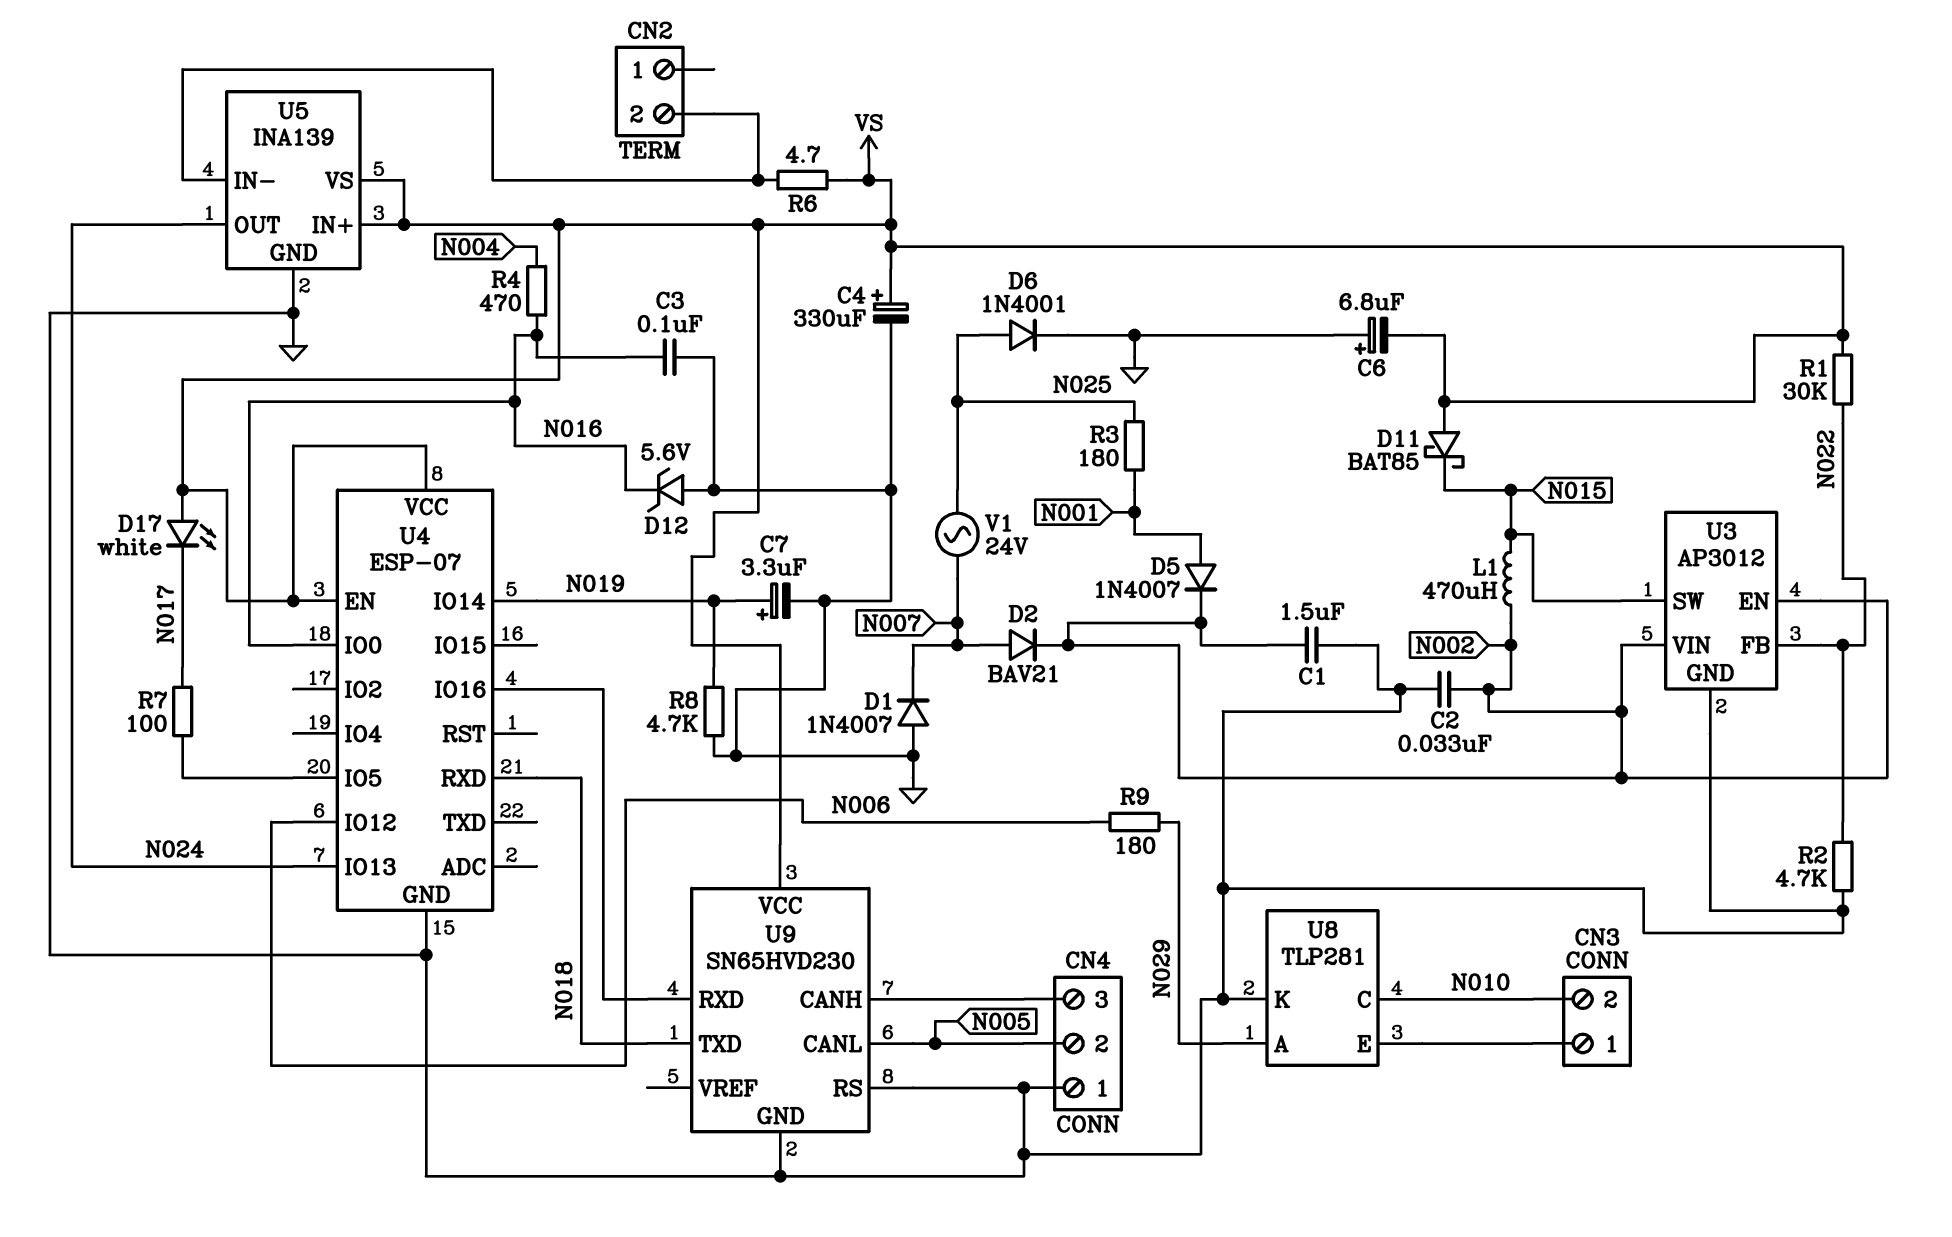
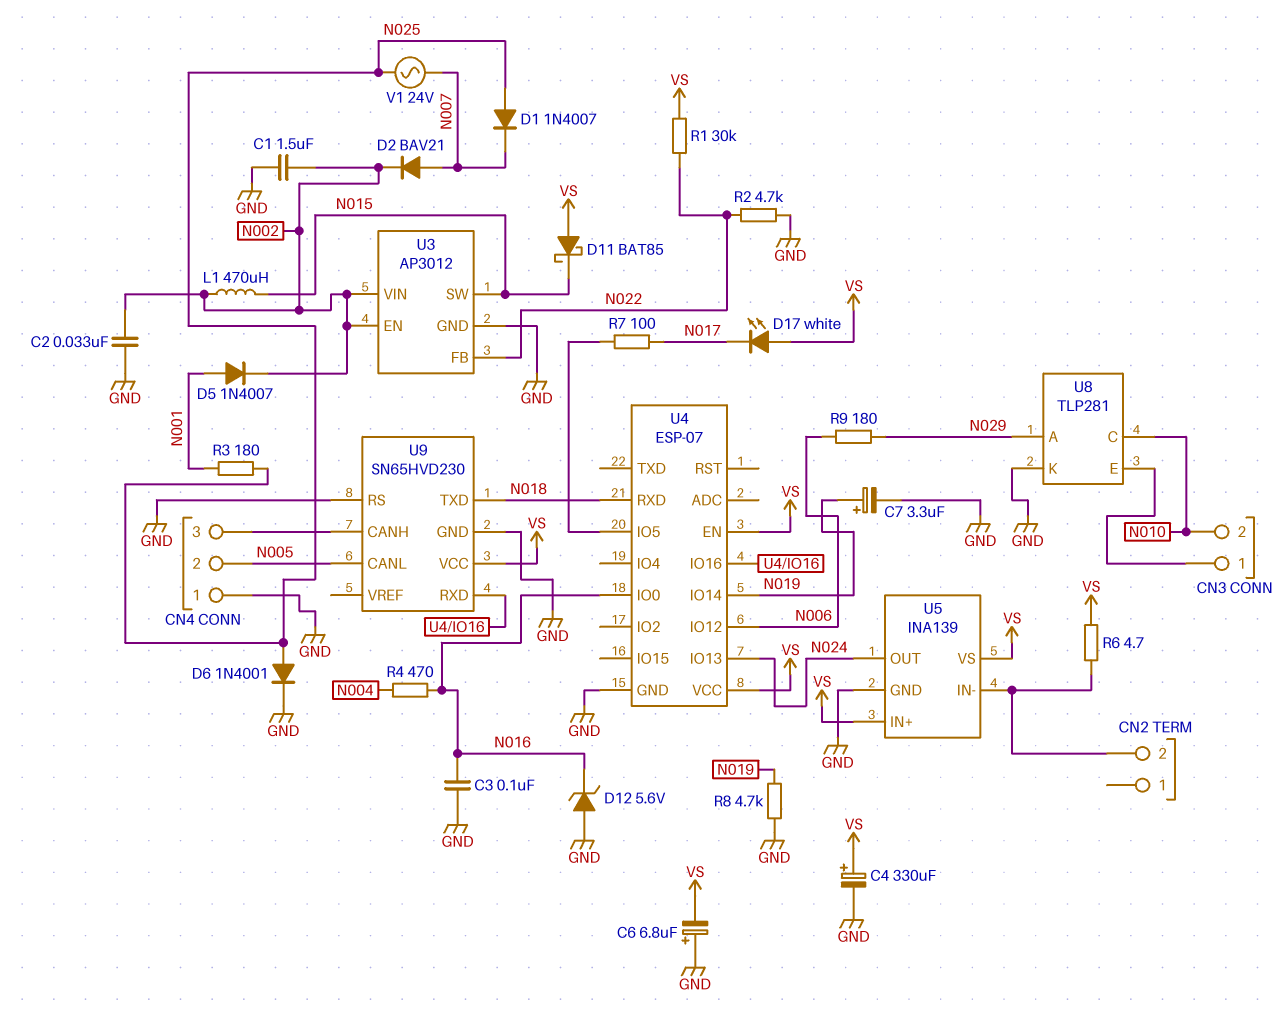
D1: diode 1N4007 (A GND, K N007) -> diode 1N4007 (A N025, K N007)

